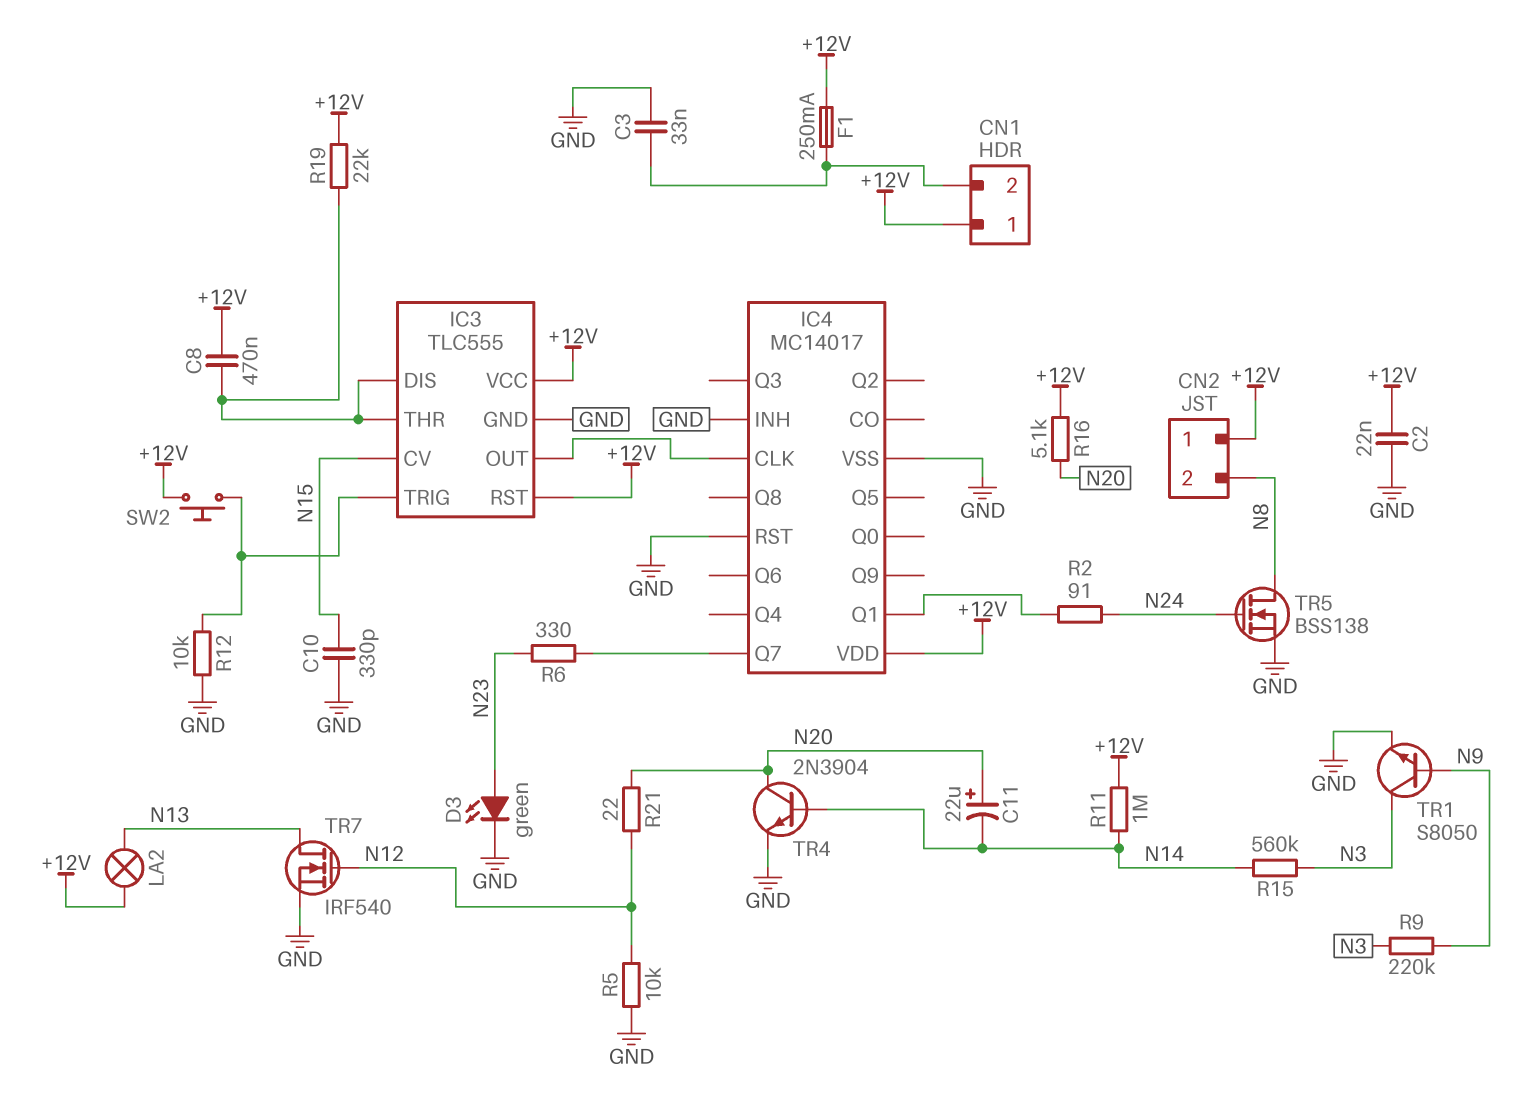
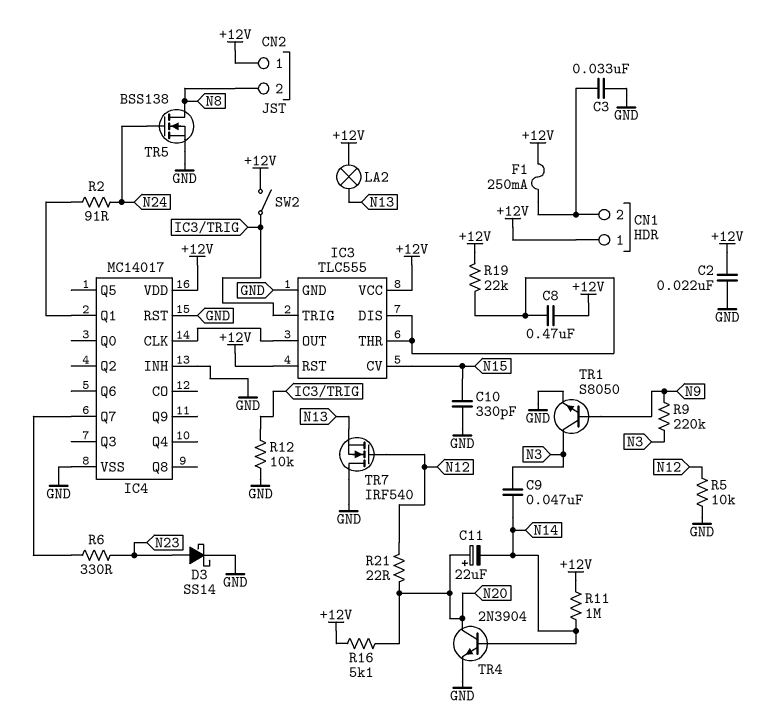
C9: none -> 47nF (N3, N14)
D3: LED green (A N23, K GND) -> schottky SS14 (A N23, K GND)
R15: 560k (N3, N14) -> none
SW2: button (+12V, IC3/TRIG) -> switch (+12V, IC3/TRIG)
TR7: NMOS IRF540 (G N12, D N13, S GND) -> NMOS IRF540 (G N12, D GND, S N13)

